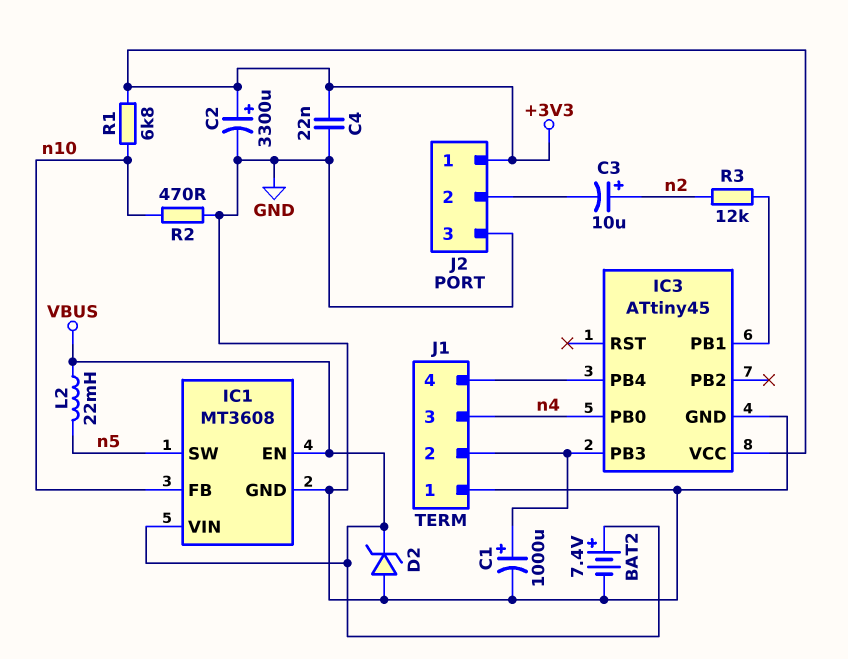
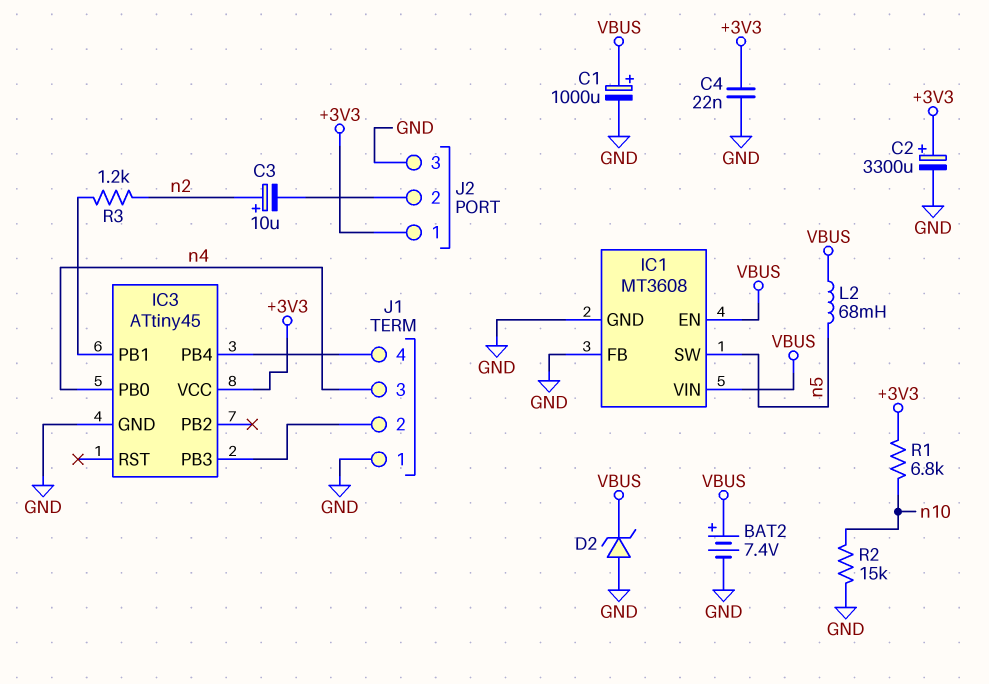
C1: 1000uF (plus IC3/PB3, minus GND) -> 1000uF (plus VBUS, minus GND)
IC1 pin FB: n10 -> GND
L2: 22mH (VBUS, n5) -> 68mH (VBUS, n5)
R2: 470 (GND, n10) -> 15k (GND, n10)
R3: 12k (IC3/PB1, n2) -> 1.2k (IC3/PB1, n2)

